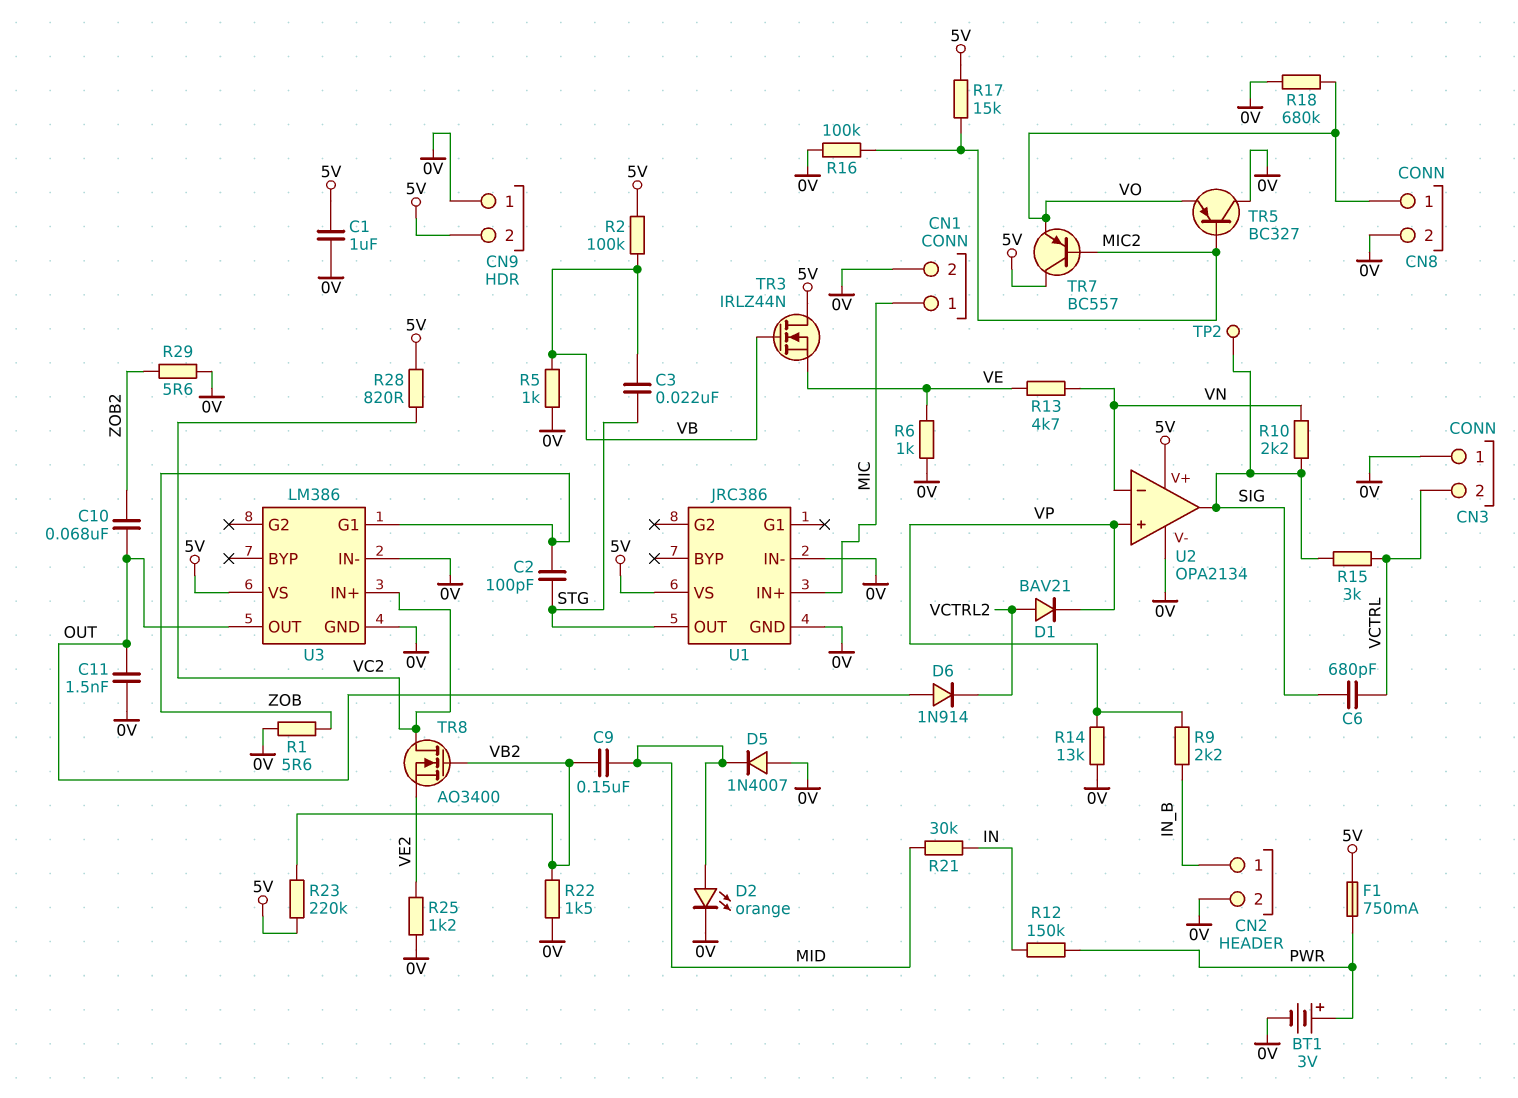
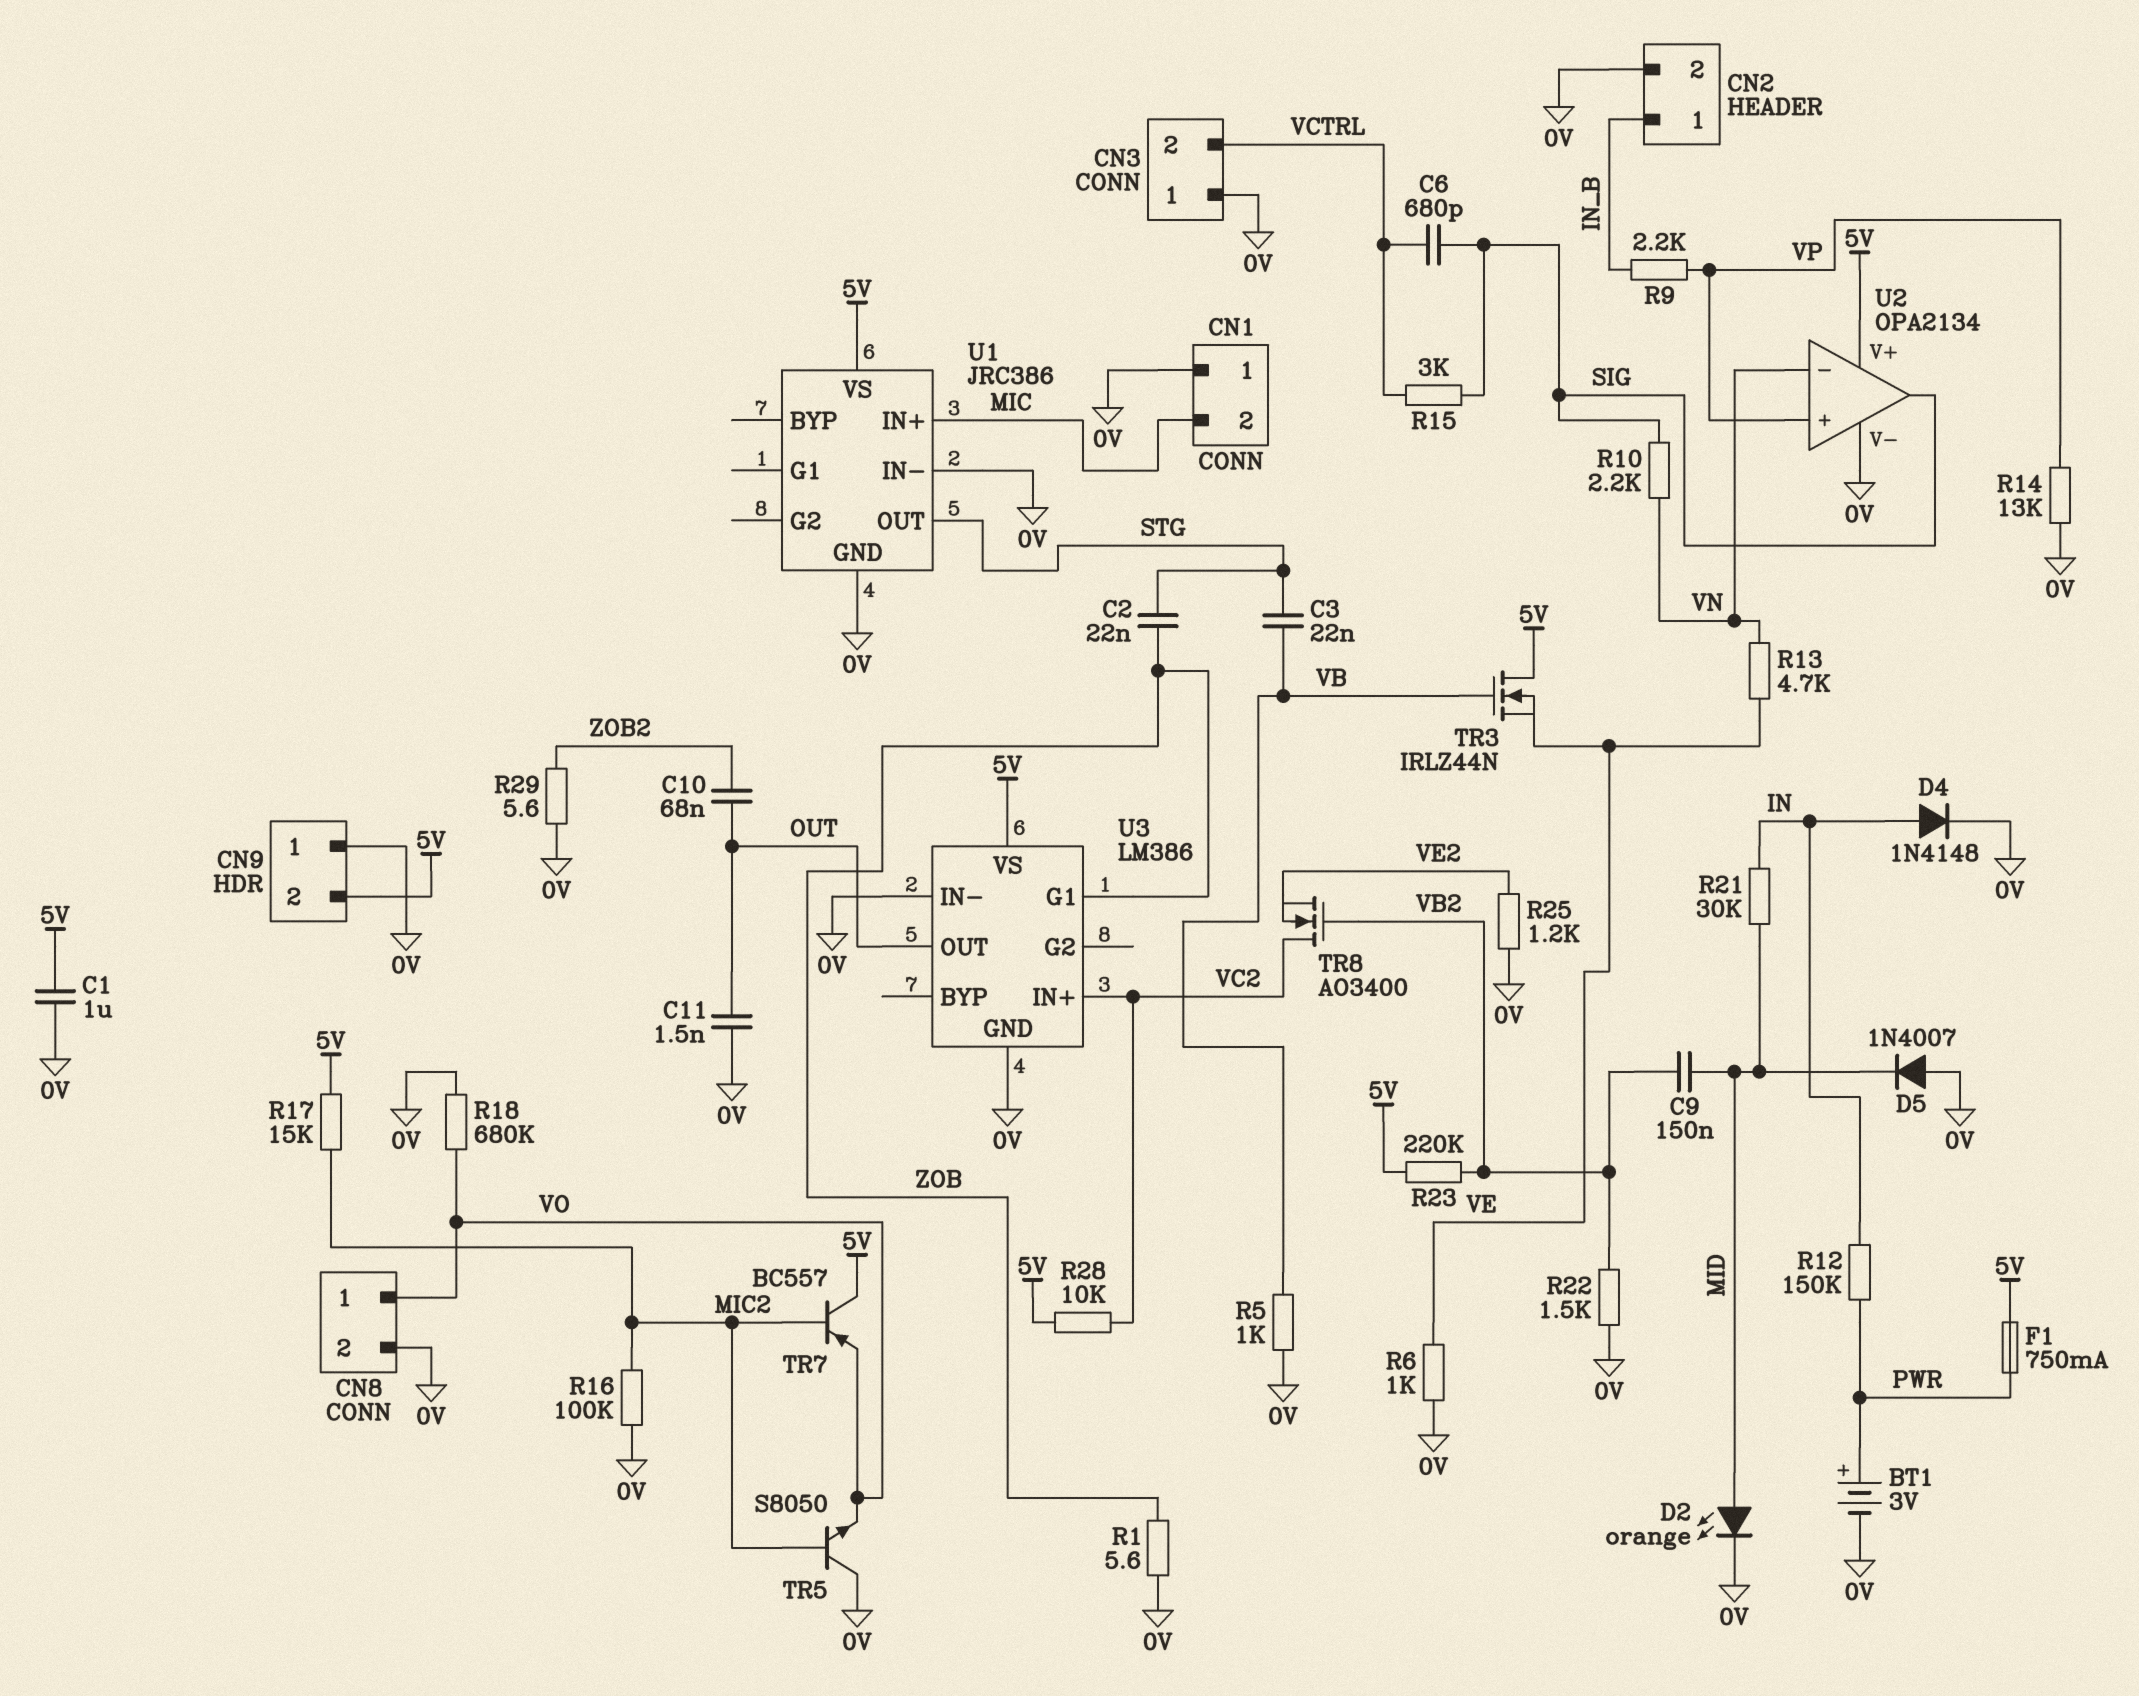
C2: 100pF (STG, ZOB) -> 22nF (STG, ZOB)
CN1 pin 1: MIC -> 0V
CN1 pin 2: 0V -> MIC
D1: diode BAV21 (A VCTRL2, K VP) -> none
D4: none -> diode 1N4148 (A IN, K 0V)
D6: diode 1N914 (A OUT, K VCTRL2) -> none
R2: 100k (5V, VB) -> none
R28: 820 (5V, VC2) -> 10k (5V, VC2)
TP2: test point (SIG) -> none
TR5: PNP BC327 (B MIC2, C 0V, E VO) -> NPN S8050 (B MIC2, C 0V, E VO)

